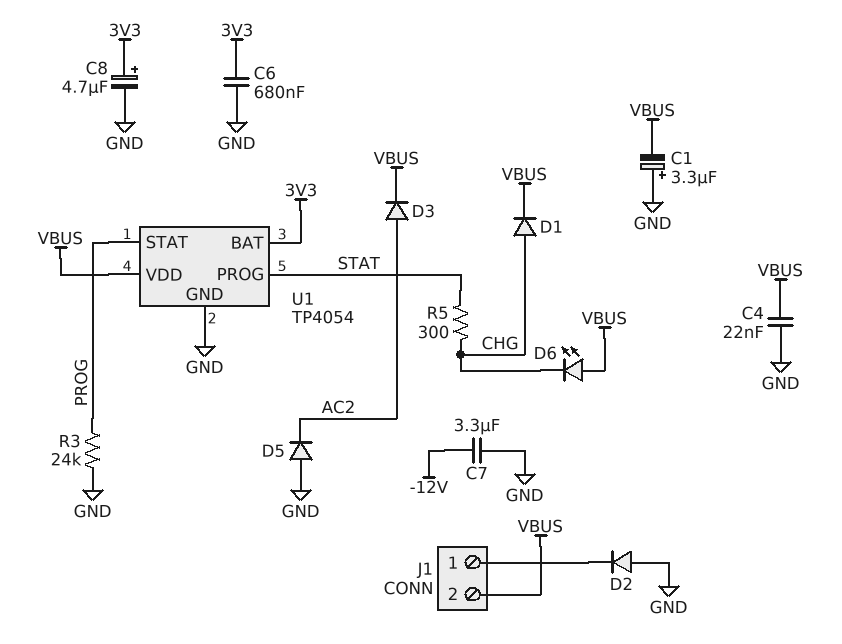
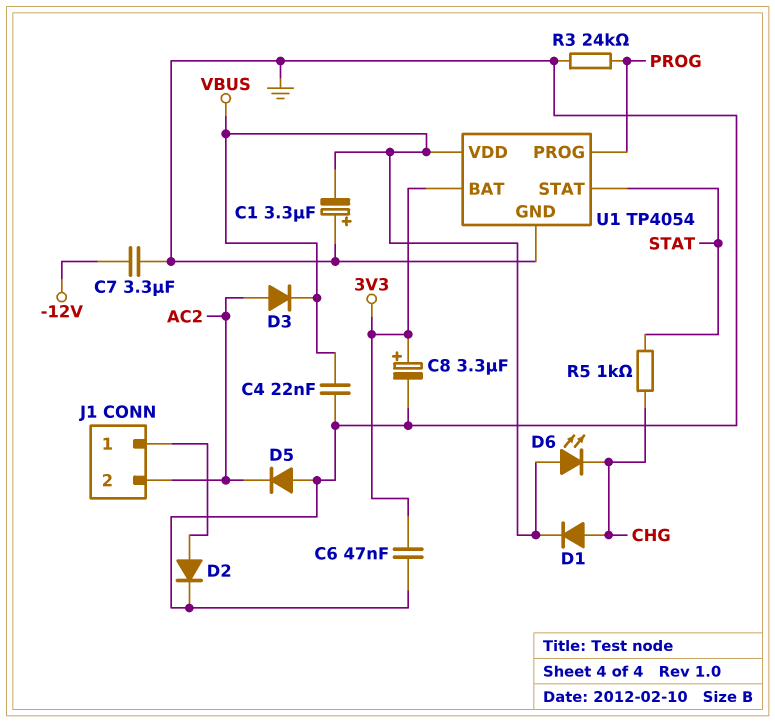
C6: 680nF (3V3, GND) -> 47nF (3V3, GND)
C8: 4.7uF (plus 3V3, minus GND) -> 3.3uF (plus 3V3, minus GND)
D2: diode (A GND, K J1/1) -> diode (A J1/1, K GND)
J1 pin 2: VBUS -> AC2
R5: 300 (CHG, STAT) -> 1k (CHG, STAT)
U1 pin PROG: STAT -> PROG
U1 pin STAT: PROG -> STAT

